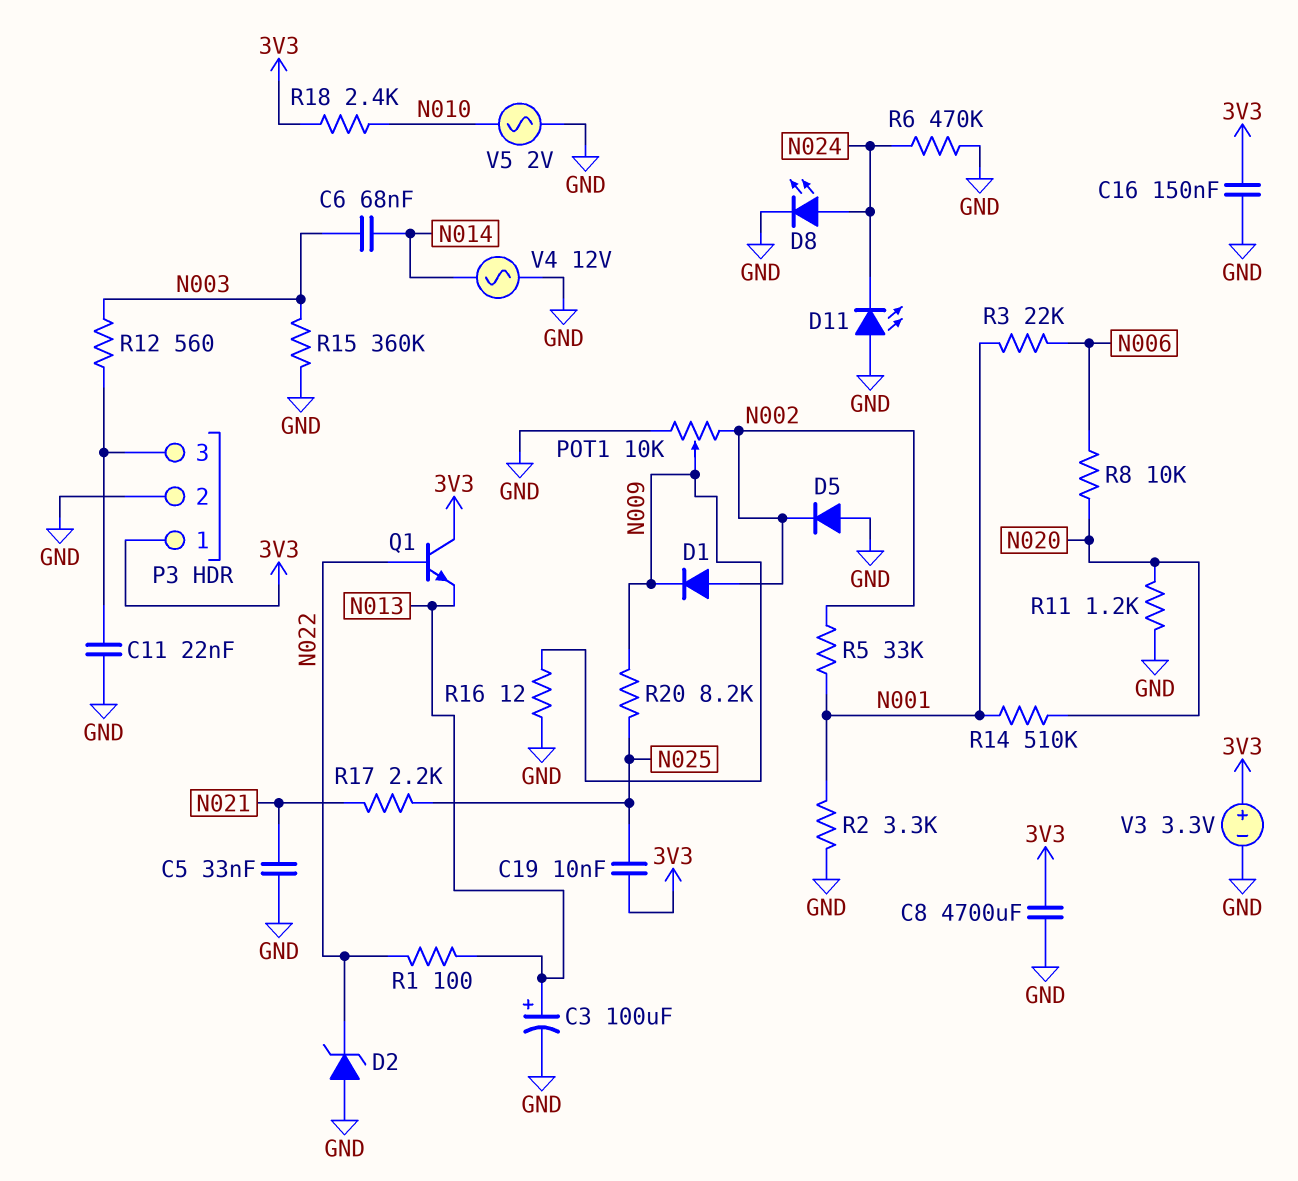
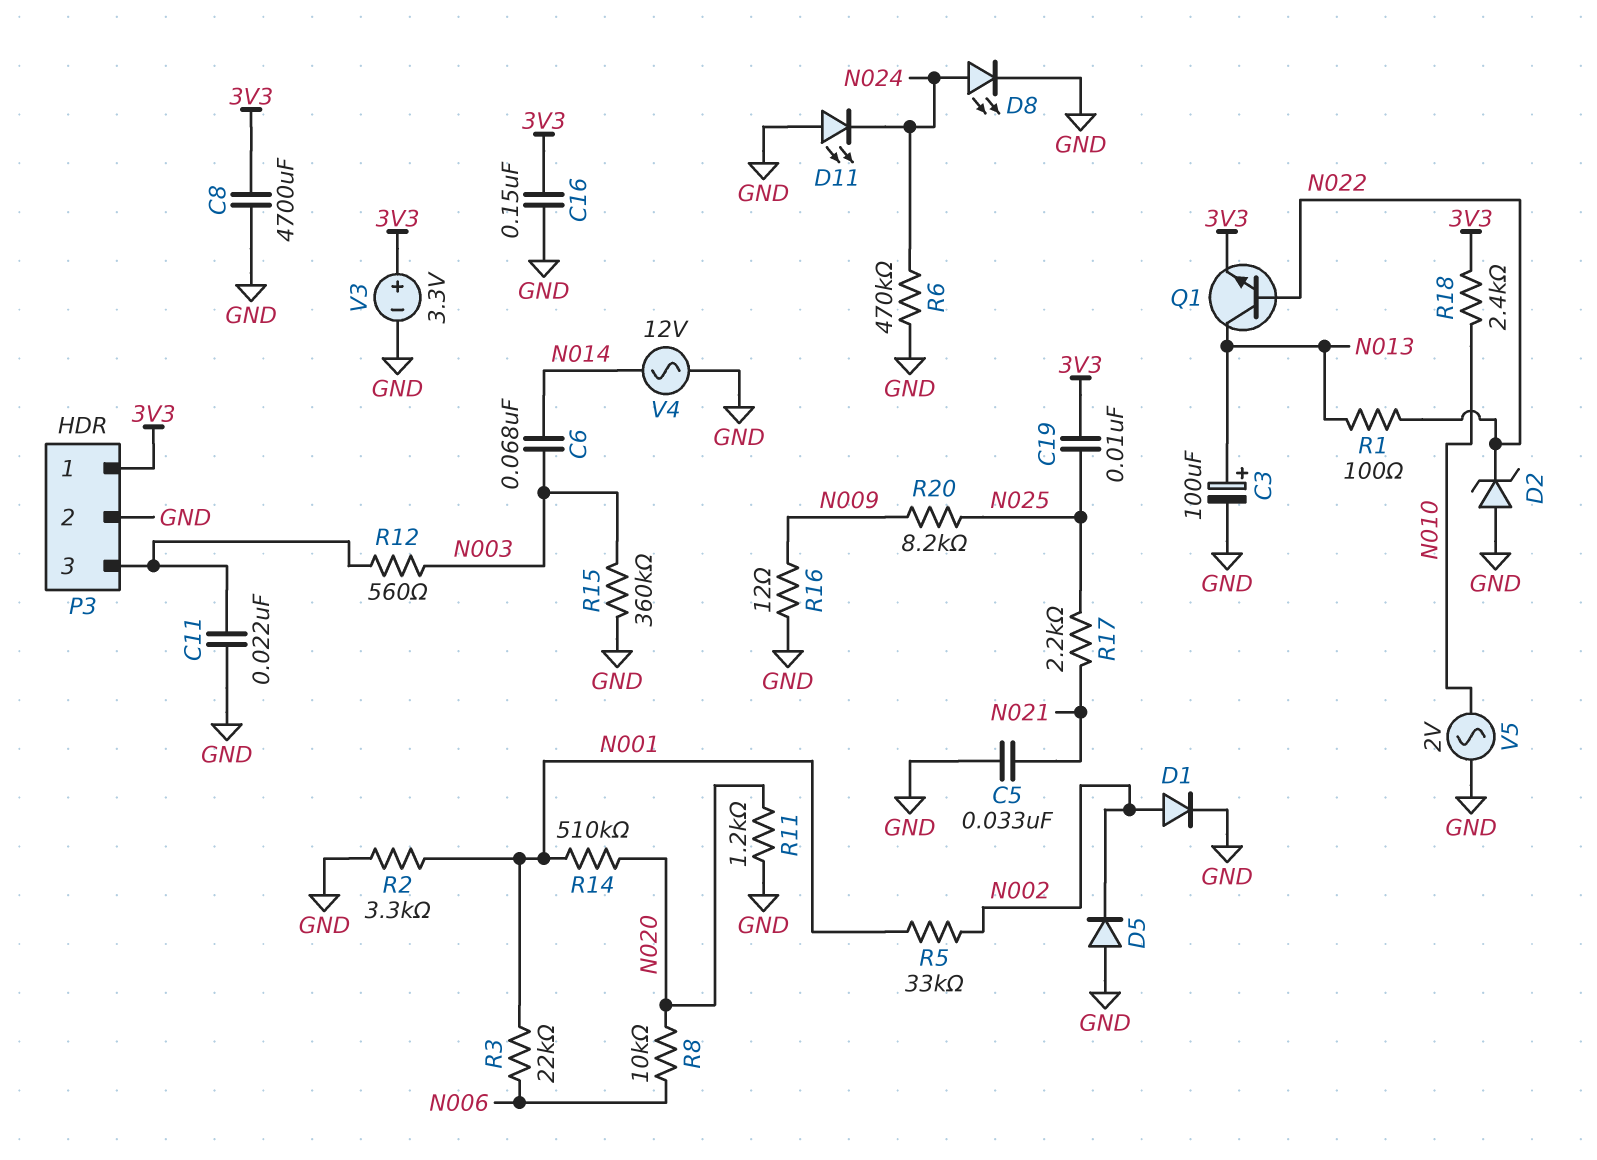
D1: diode (A N002, K N009) -> diode (A N002, K GND)
POT1: 10k (GND, N002, wiper N009) -> none
Q1: NPN (B N022, C 3V3, E N013) -> NPN (B N022, C N013, E 3V3)

